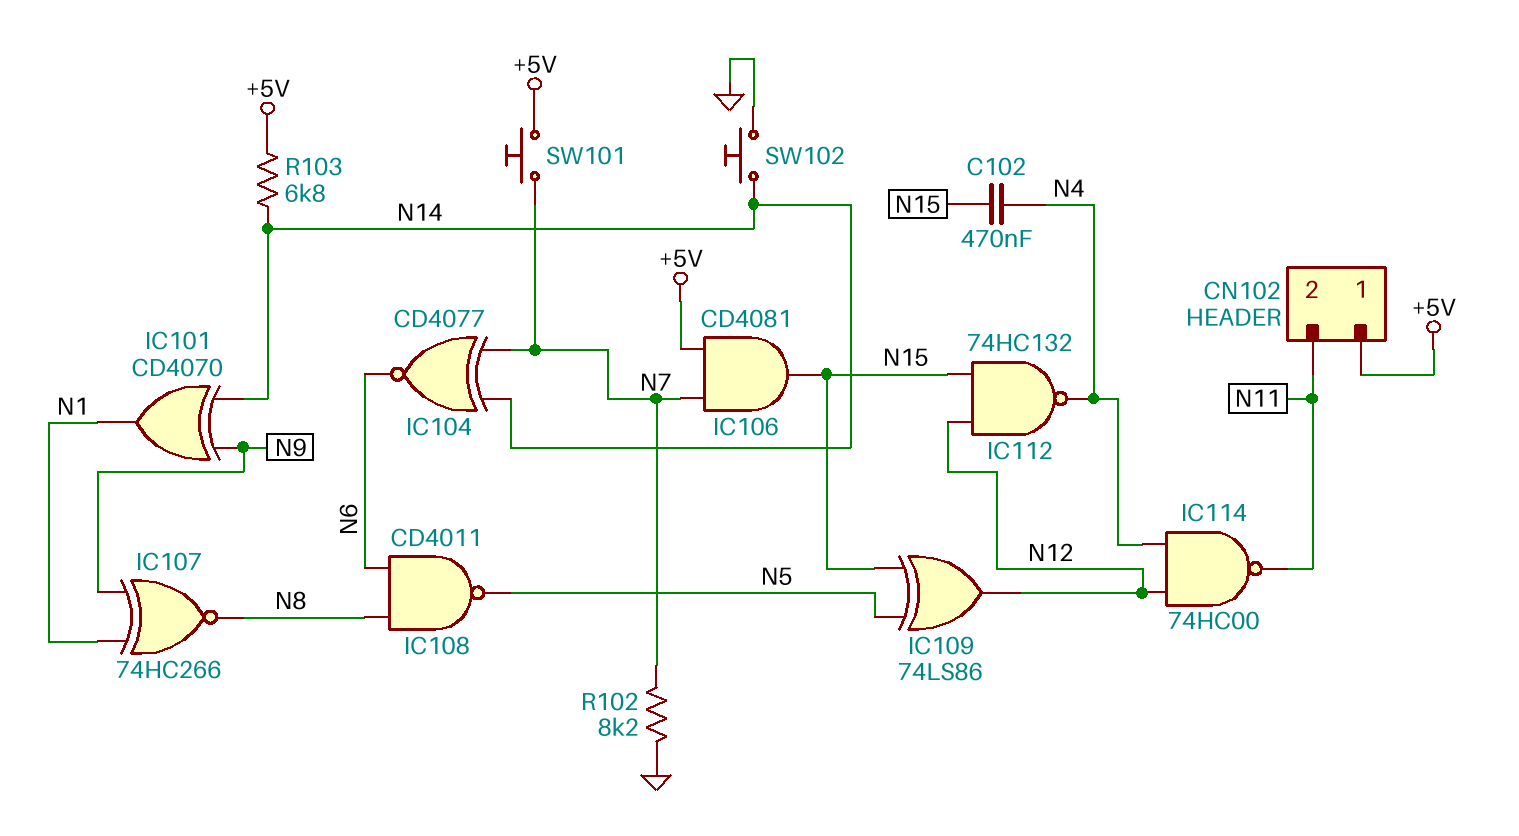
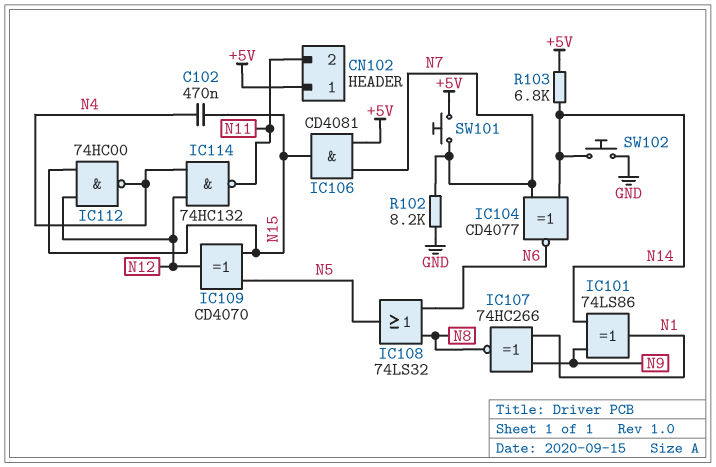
IC101: XOR CD4070 (in N9, in N14, out N1) -> XOR 74LS86 (in N9, in N14, out N1)
IC108: NAND CD4011 (in N6, in N8, out N5) -> OR 74LS32 (in N6, in N8, out N5)
IC109: XOR 74LS86 (in N5, in N15, out N12) -> XOR CD4070 (in N5, in N15, out N12)
IC112: NAND 74HC132 (in N12, in N15, out N4) -> NAND 74HC00 (in N12, in N15, out N4)
IC114: NAND 74HC00 (in N4, in N12, out N11) -> NAND 74HC132 (in N4, in N12, out N11)

